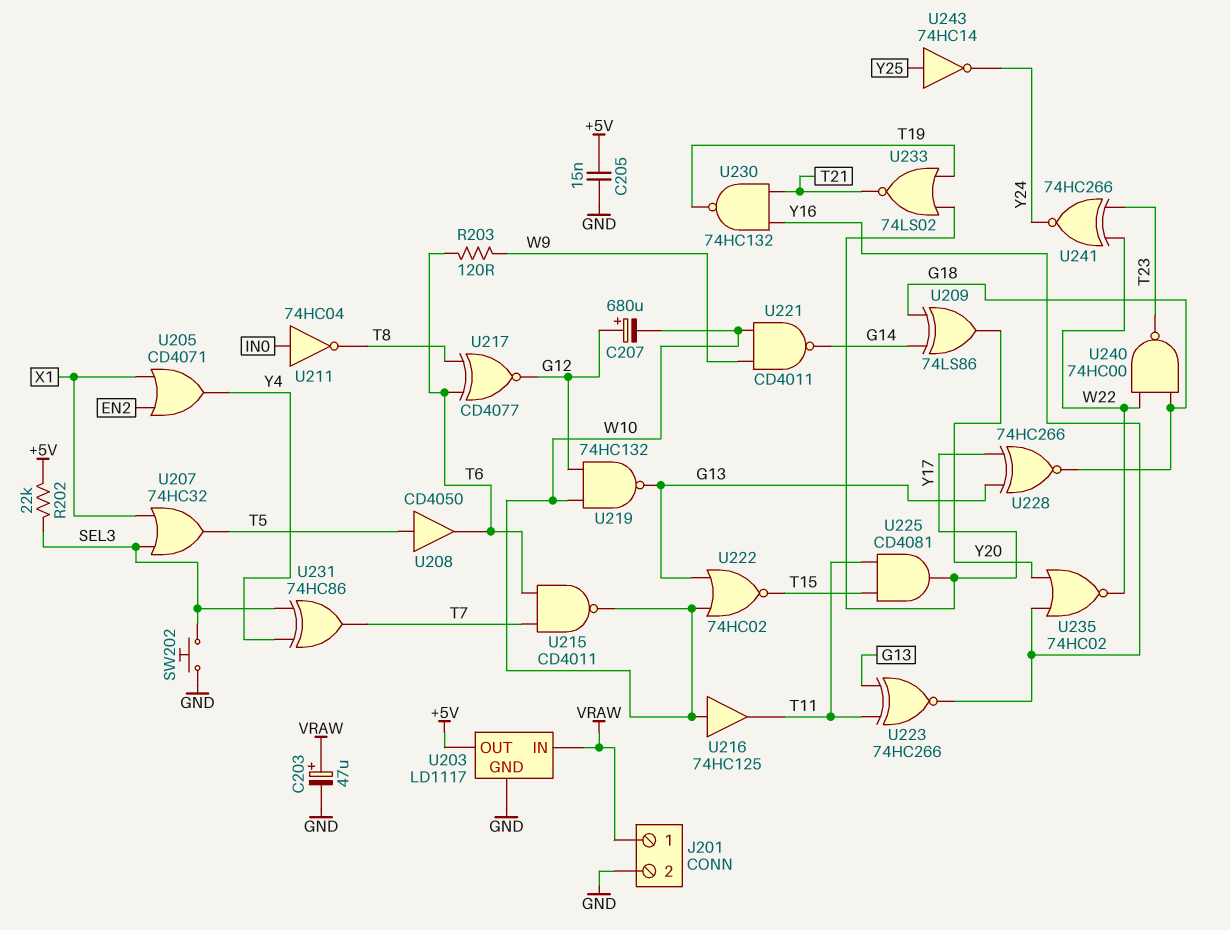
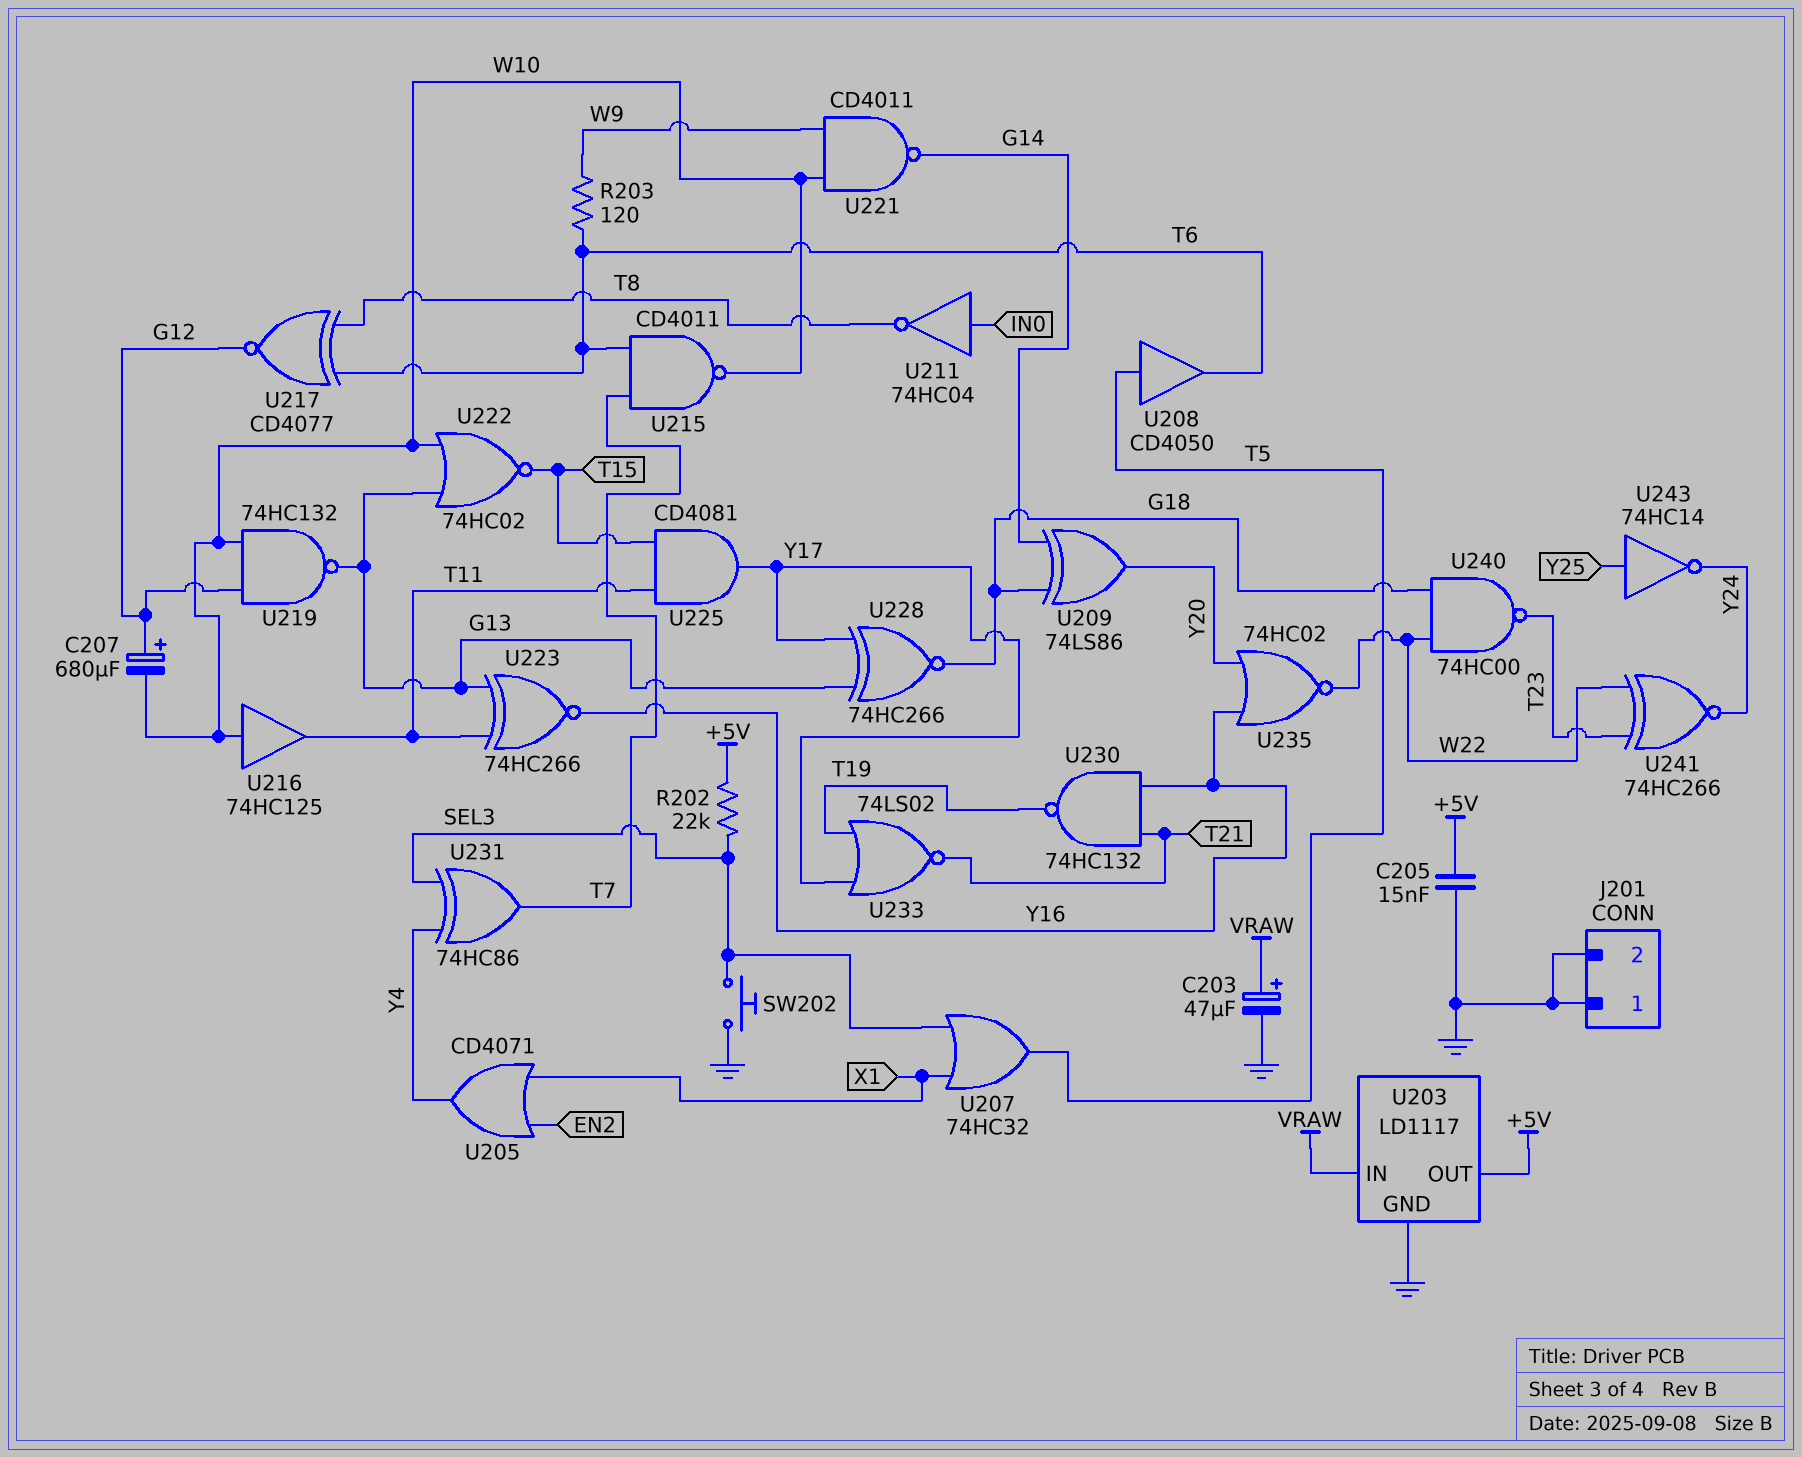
J201 pin 1: VRAW -> GND

